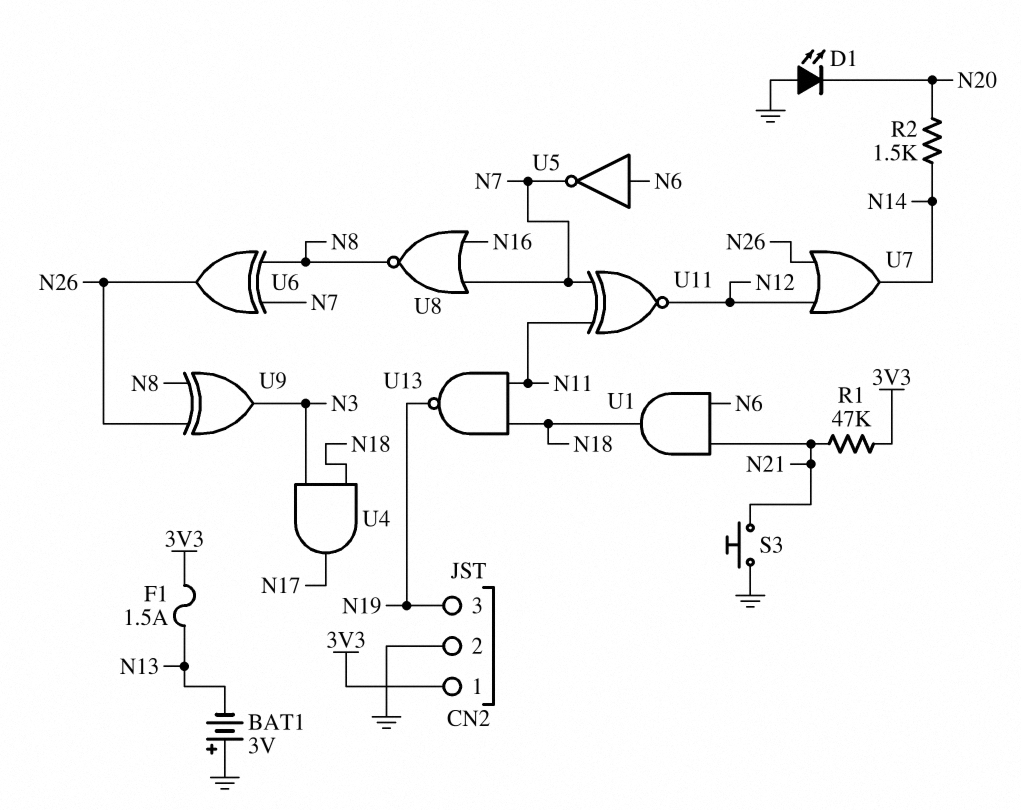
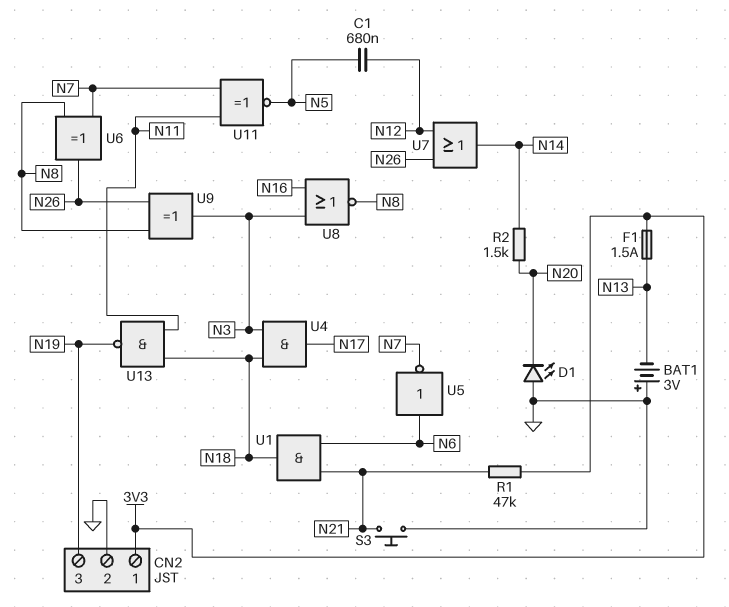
C1: none -> 680nF (N5, N12)
U8: NOR (in N7, in N16, out N8) -> NOR (in N3, in N16, out N8)
U11: XNOR (in N7, in N11, out N12) -> XNOR (in N7, in N11, out N5)

